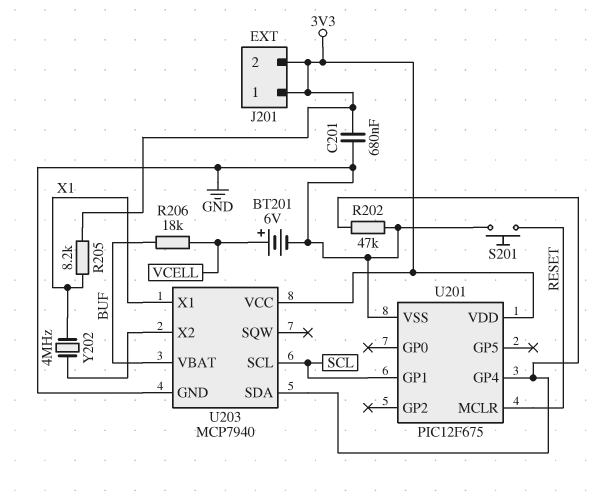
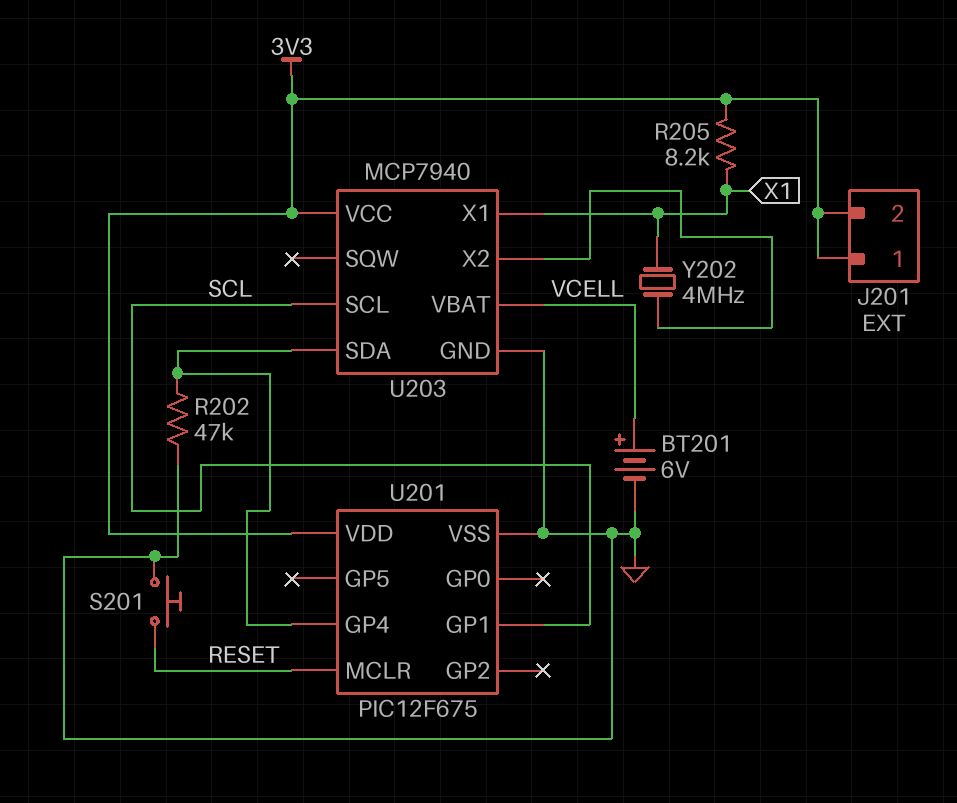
C201: 680nF (3V3, GND) -> none
R206: 18k (BUF, VCELL) -> none
U203 pin VBAT: BUF -> VCELL

